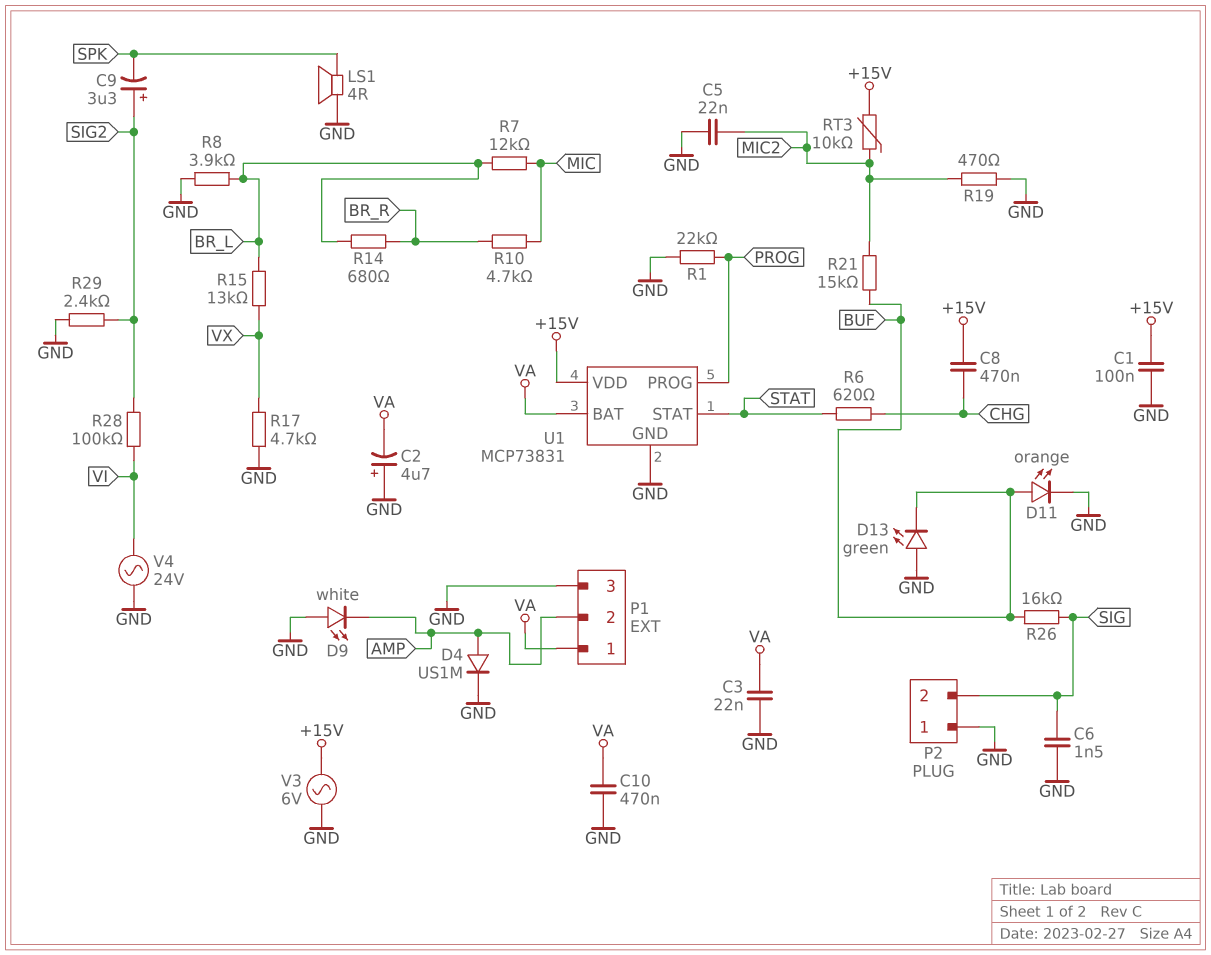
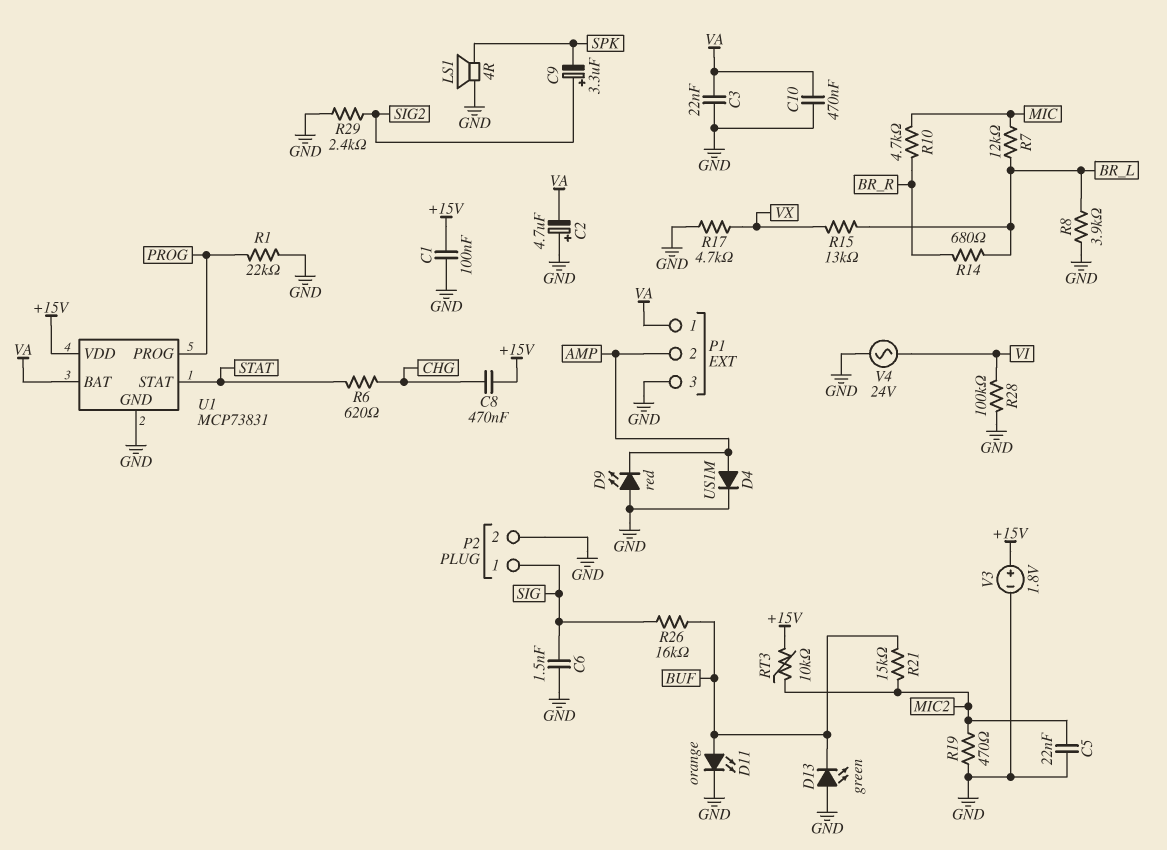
D9: LED white (A GND, K AMP) -> LED red (A GND, K AMP)
P2 pin 1: GND -> SIG
P2 pin 2: SIG -> GND
R28: 100k (SIG2, VI) -> 100k (GND, VI)
V3: AC 6V (+15V, GND) -> 1.8V (plus +15V, minus GND)

